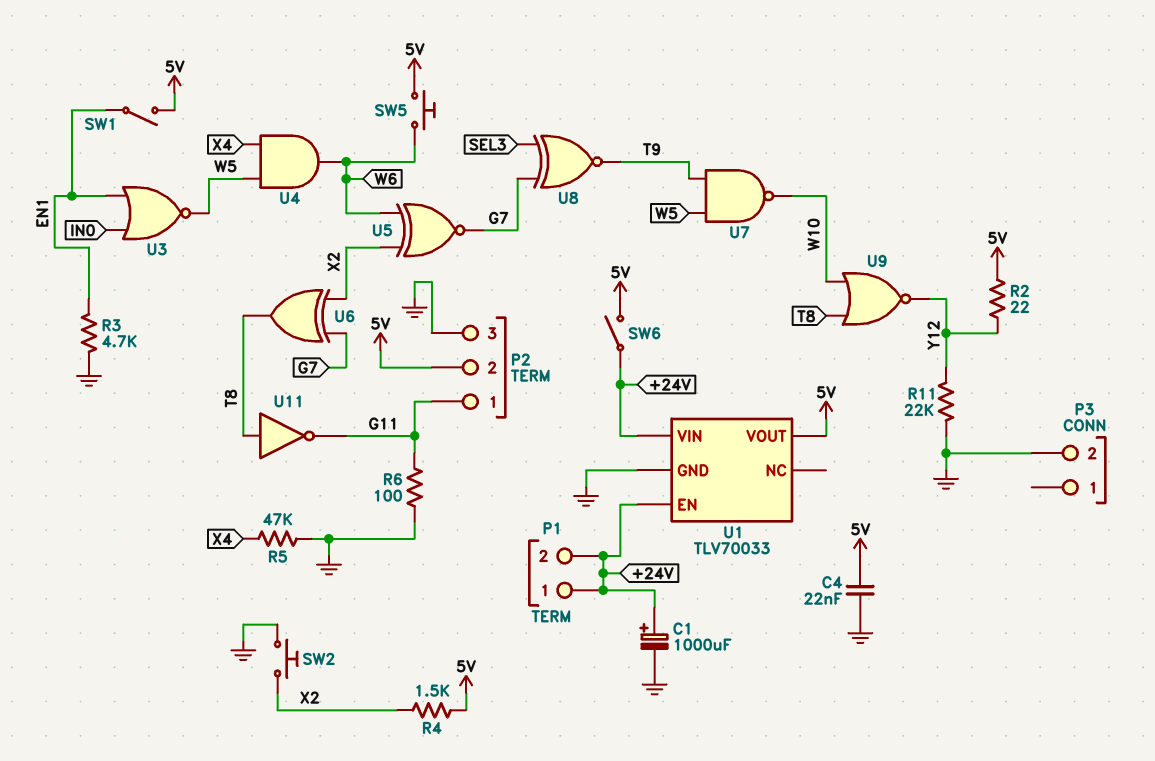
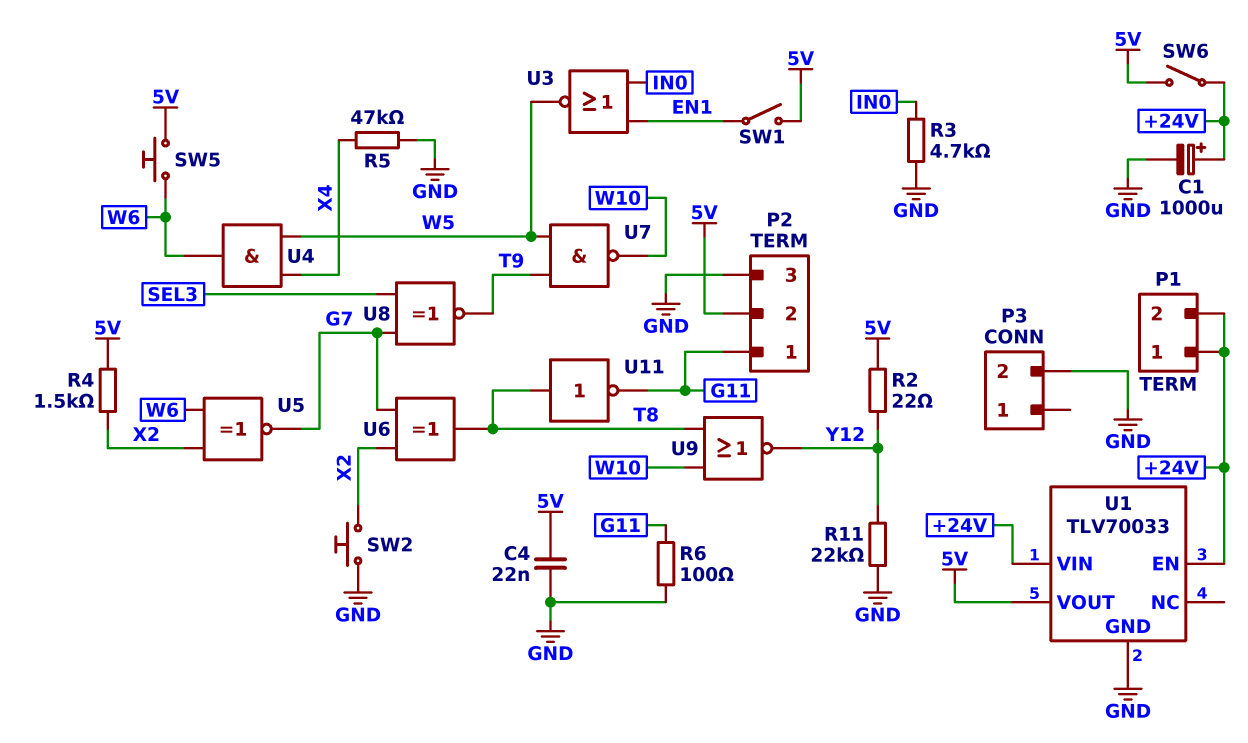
R3: 4.7k (EN1, GND) -> 4.7k (GND, IN0)

